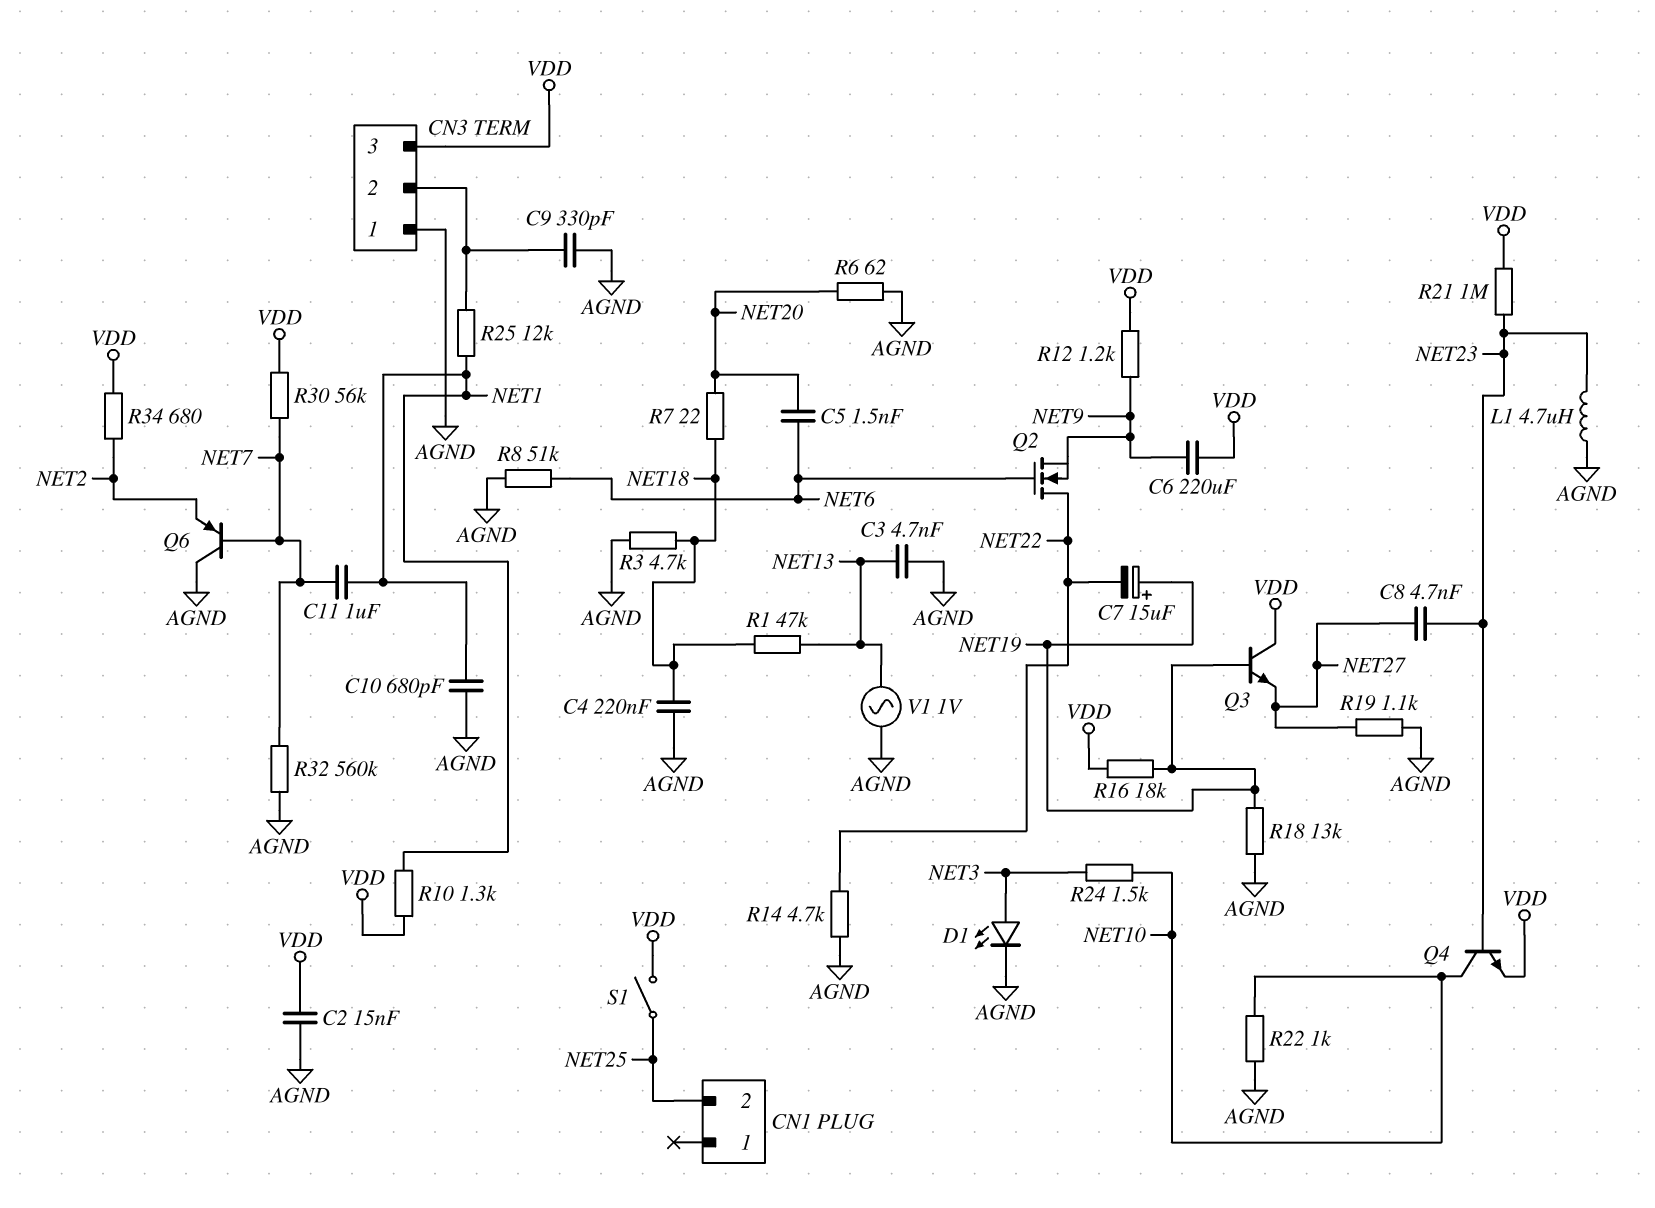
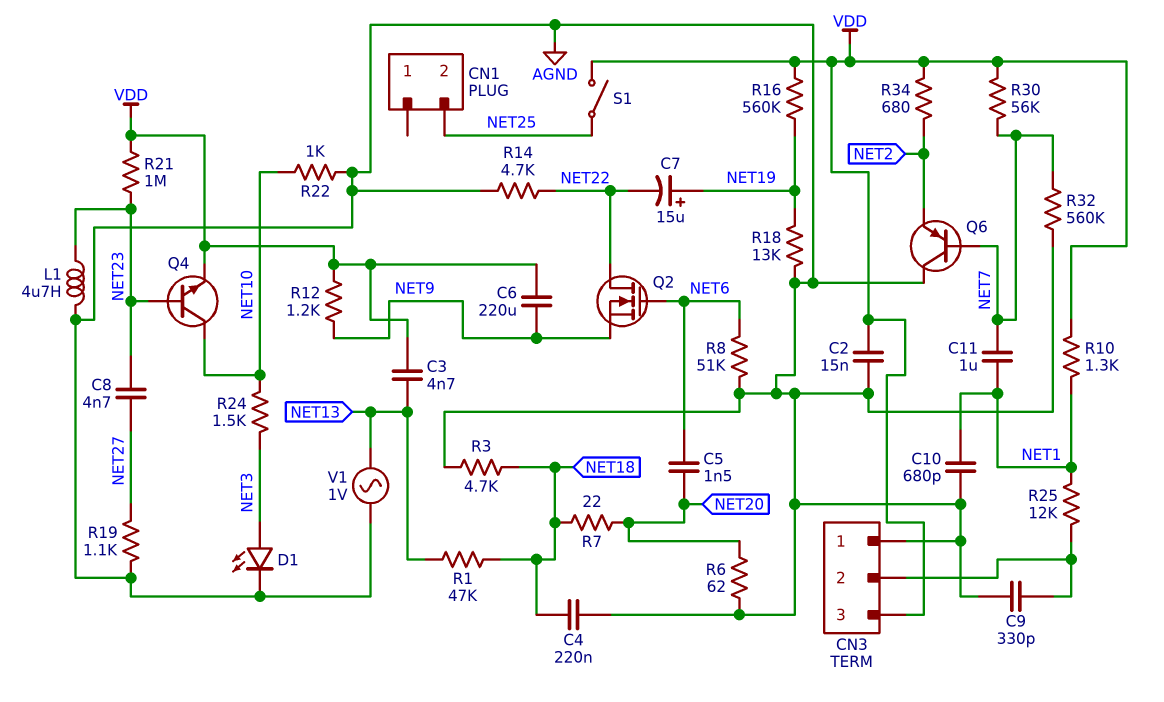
C3: 4.7nF (AGND, NET13) -> 4.7nF (NET13, VDD)
Q3: NPN (B NET19, C VDD, E NET27) -> none
R16: 18k (NET19, VDD) -> 560k (NET19, VDD)

